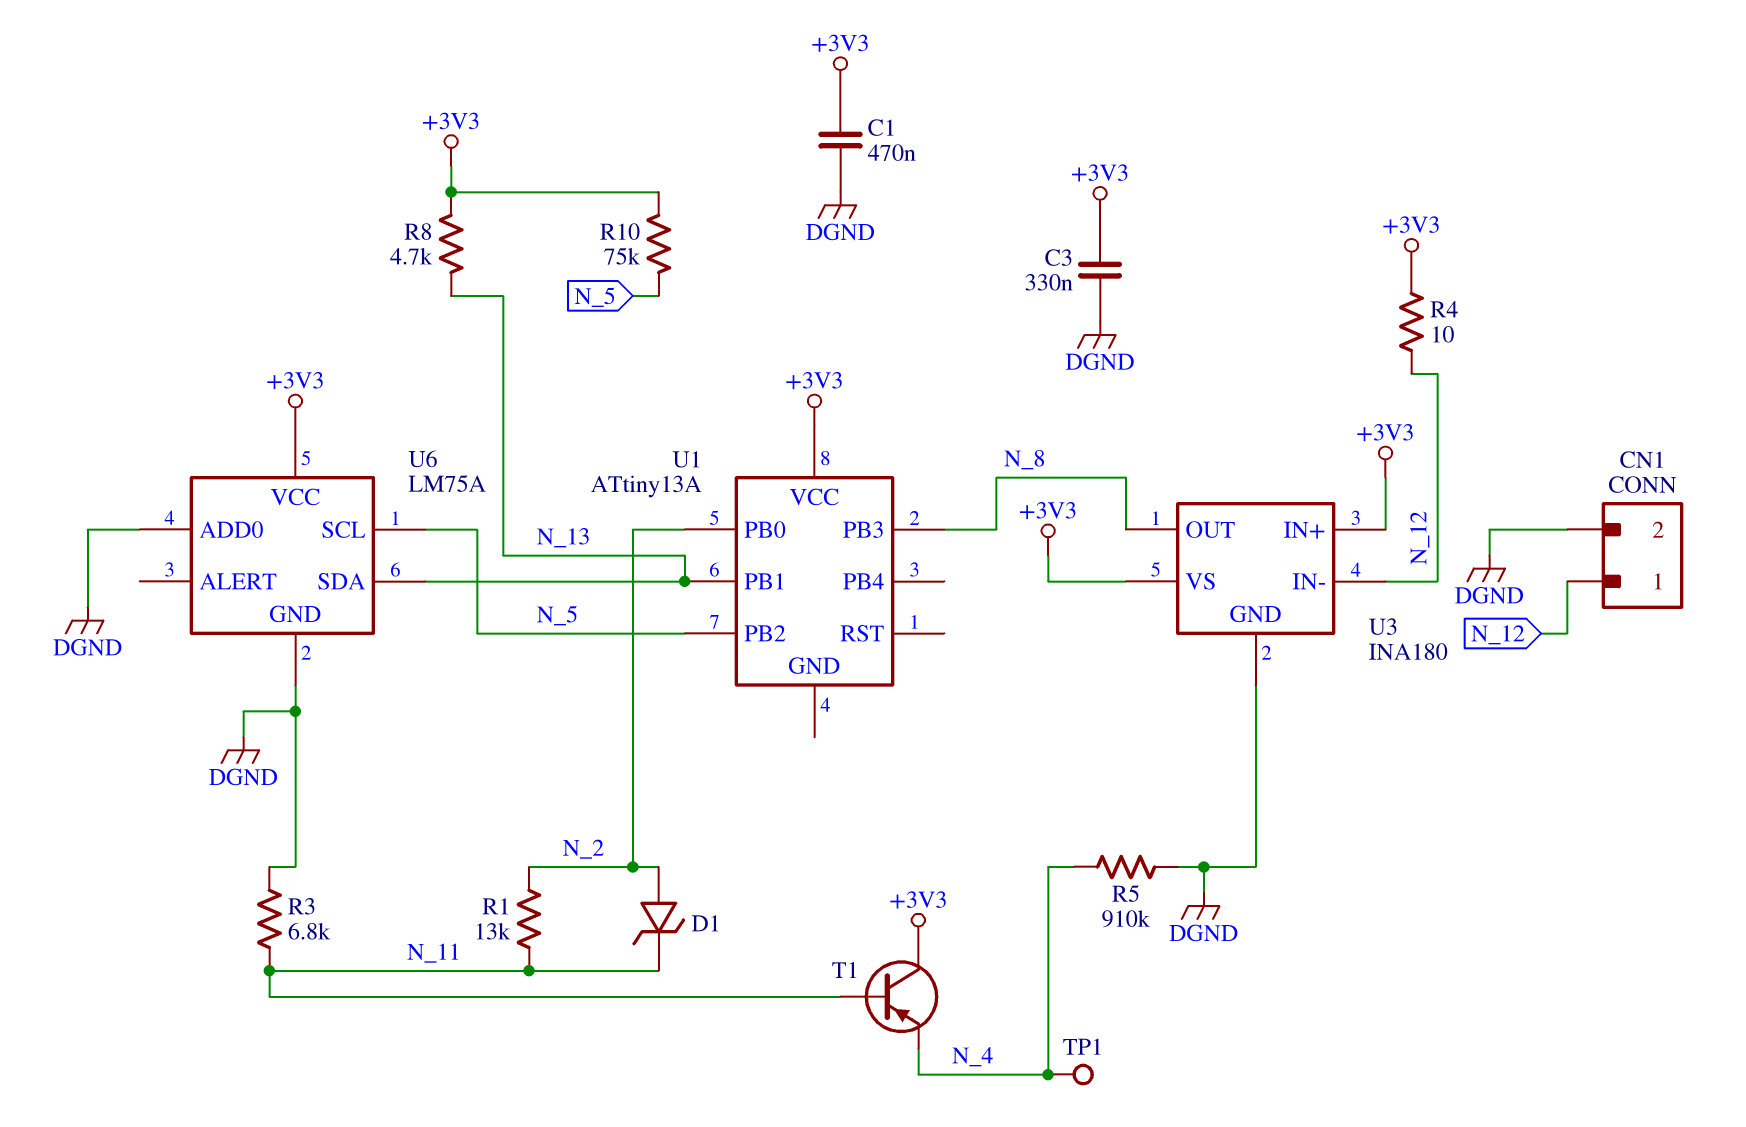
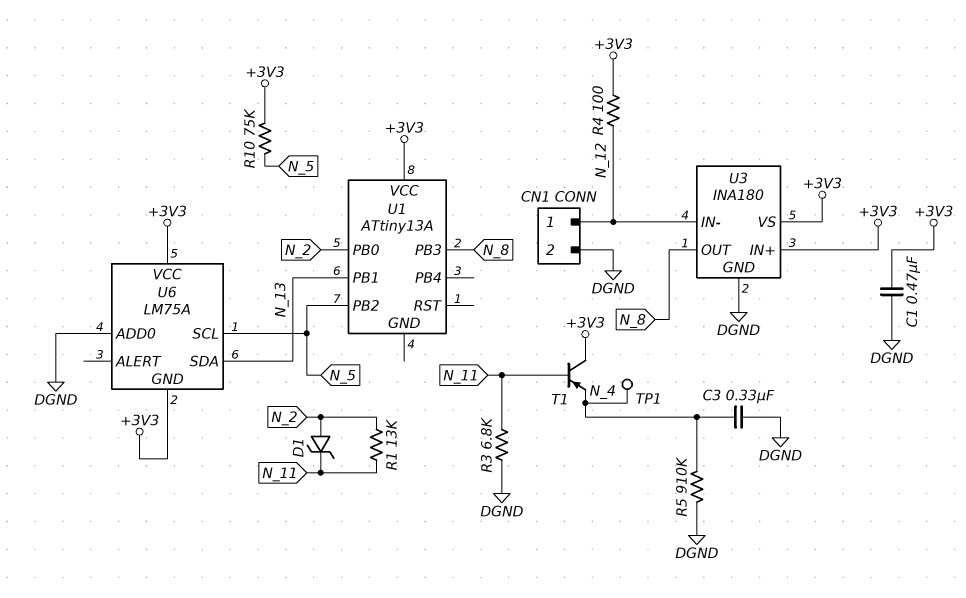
C3: 330nF (+3V3, DGND) -> 330nF (DGND, N_4)
R4: 10 (+3V3, N_12) -> 100 (+3V3, N_12)
R8: 4.7k (+3V3, N_13) -> none
U6 pin GND: DGND -> +3V3

